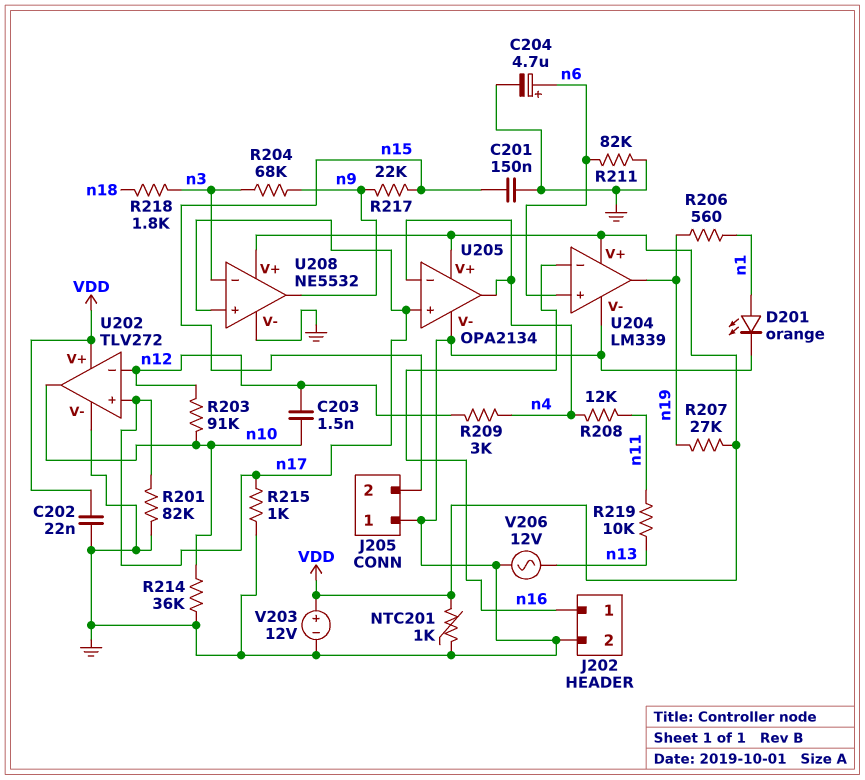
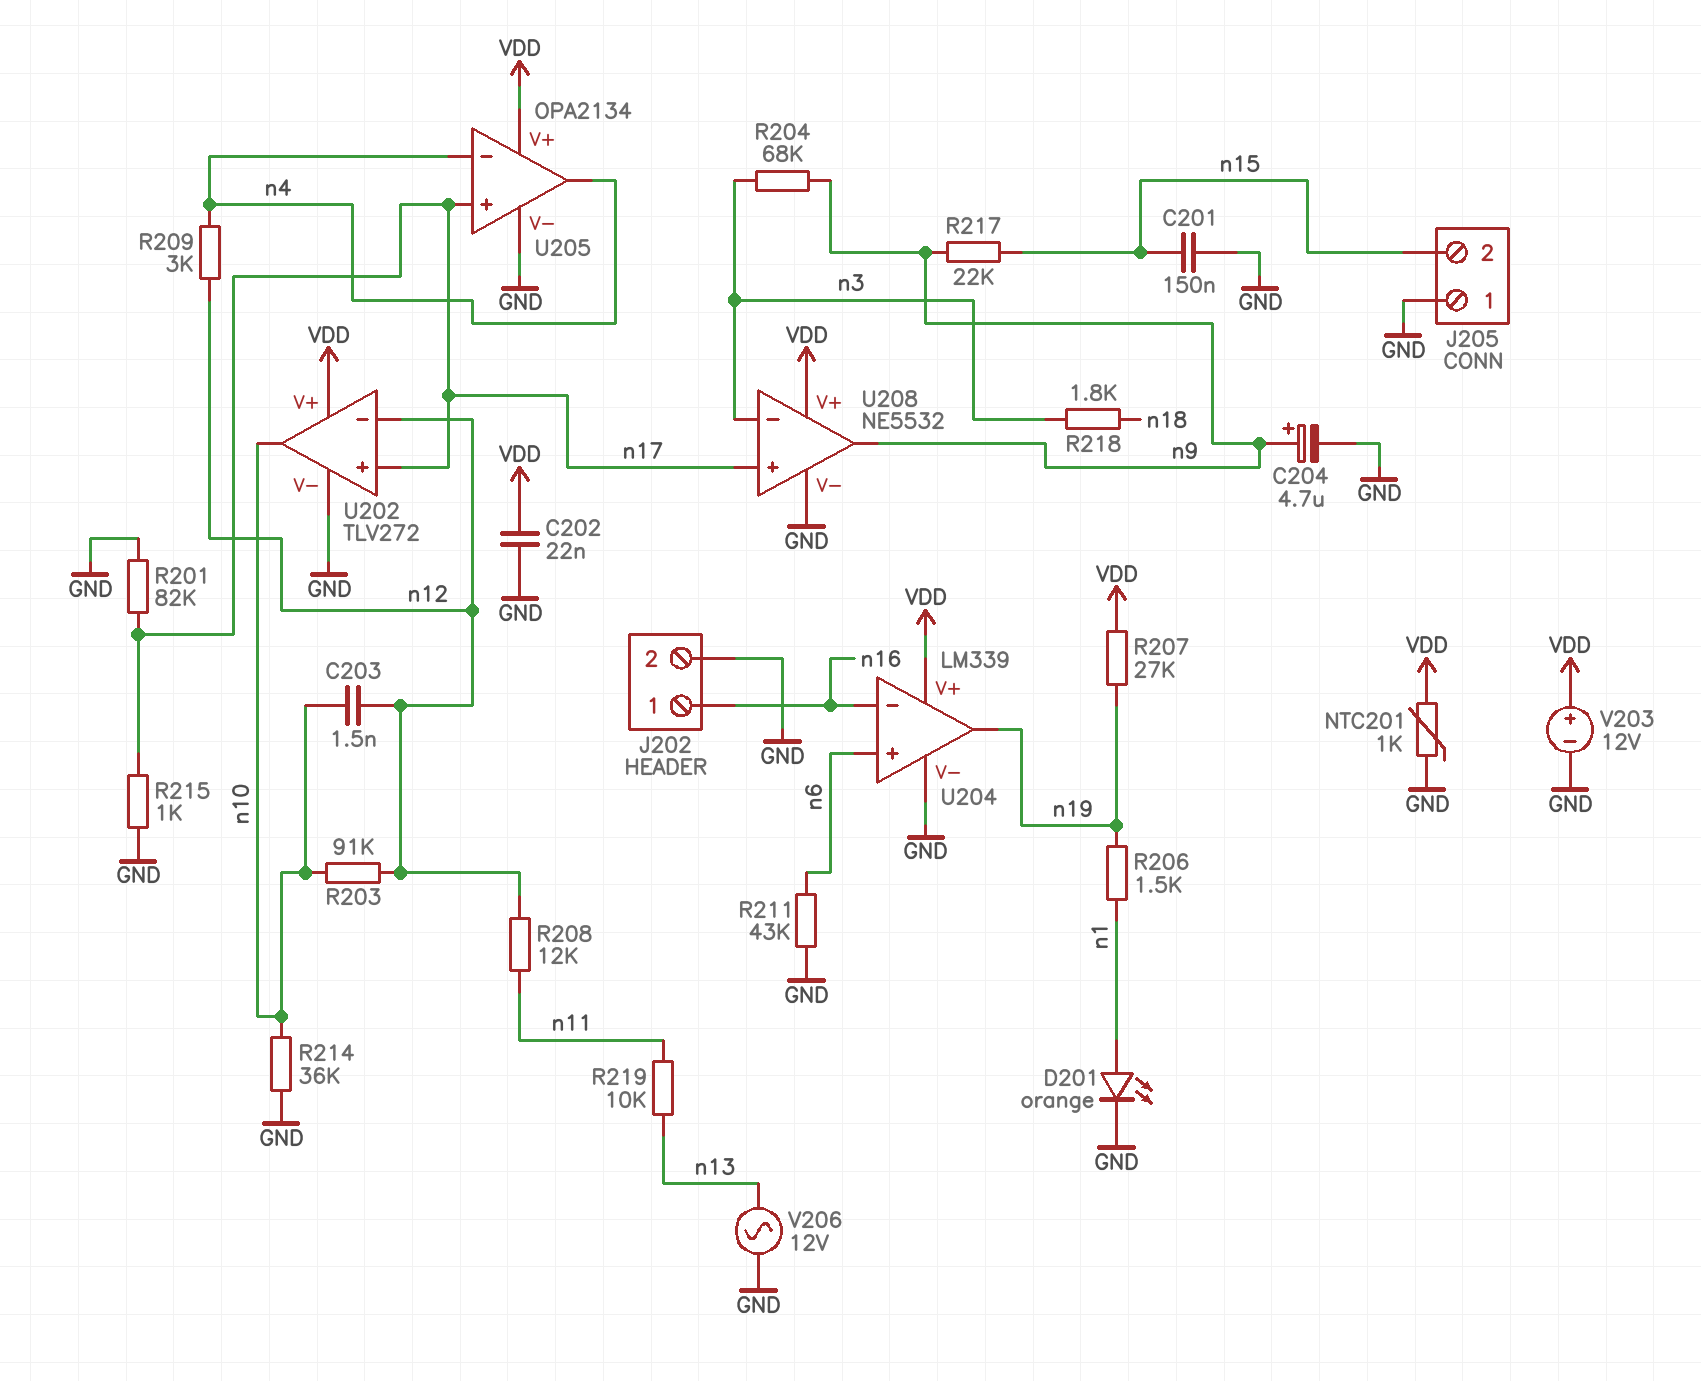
C204: 4.7uF (plus n6, minus GND) -> 4.7uF (plus n9, minus GND)
R206: 560 (n1, n19) -> 1.5k (n1, n19)
R208: 12k (n4, n11) -> 12k (n11, n12)
R211: 82k (GND, n6) -> 43k (GND, n6)

